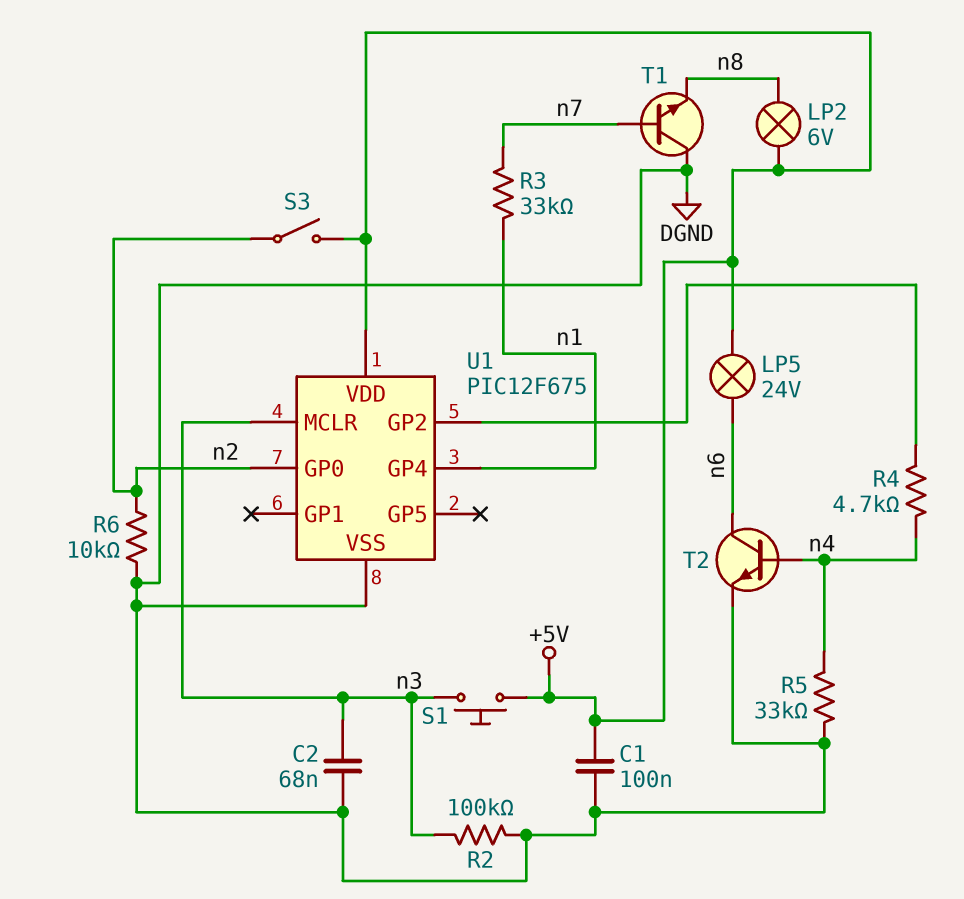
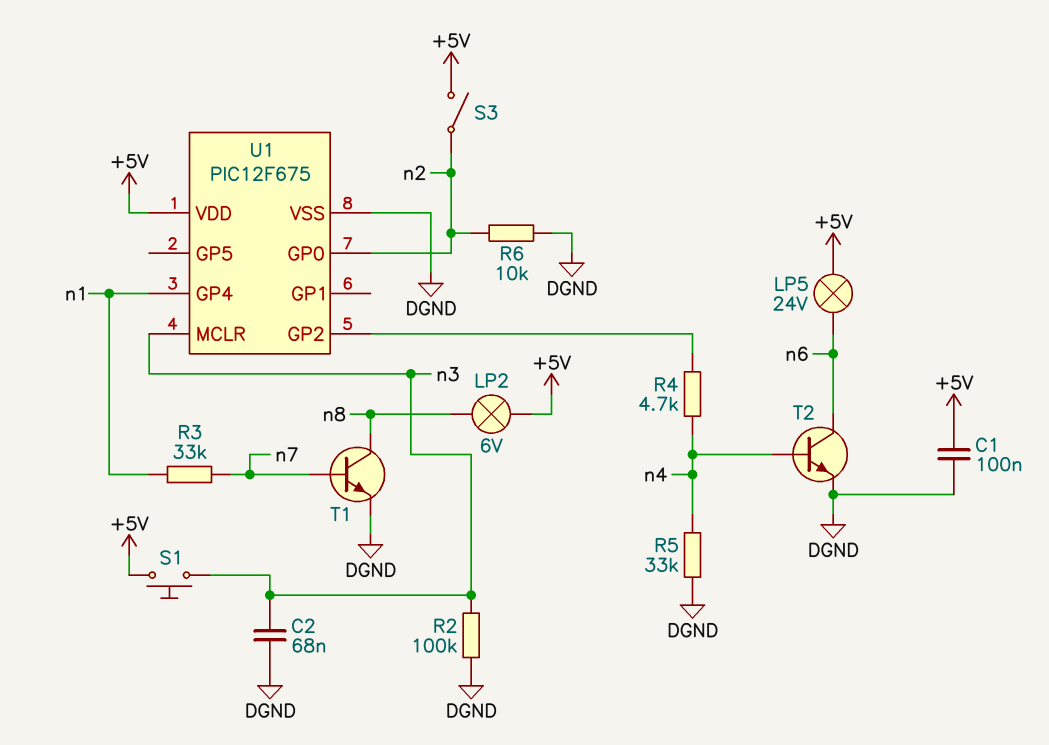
T1: NPN (B n7, C DGND, E n8) -> NPN (B n7, C n8, E DGND)

